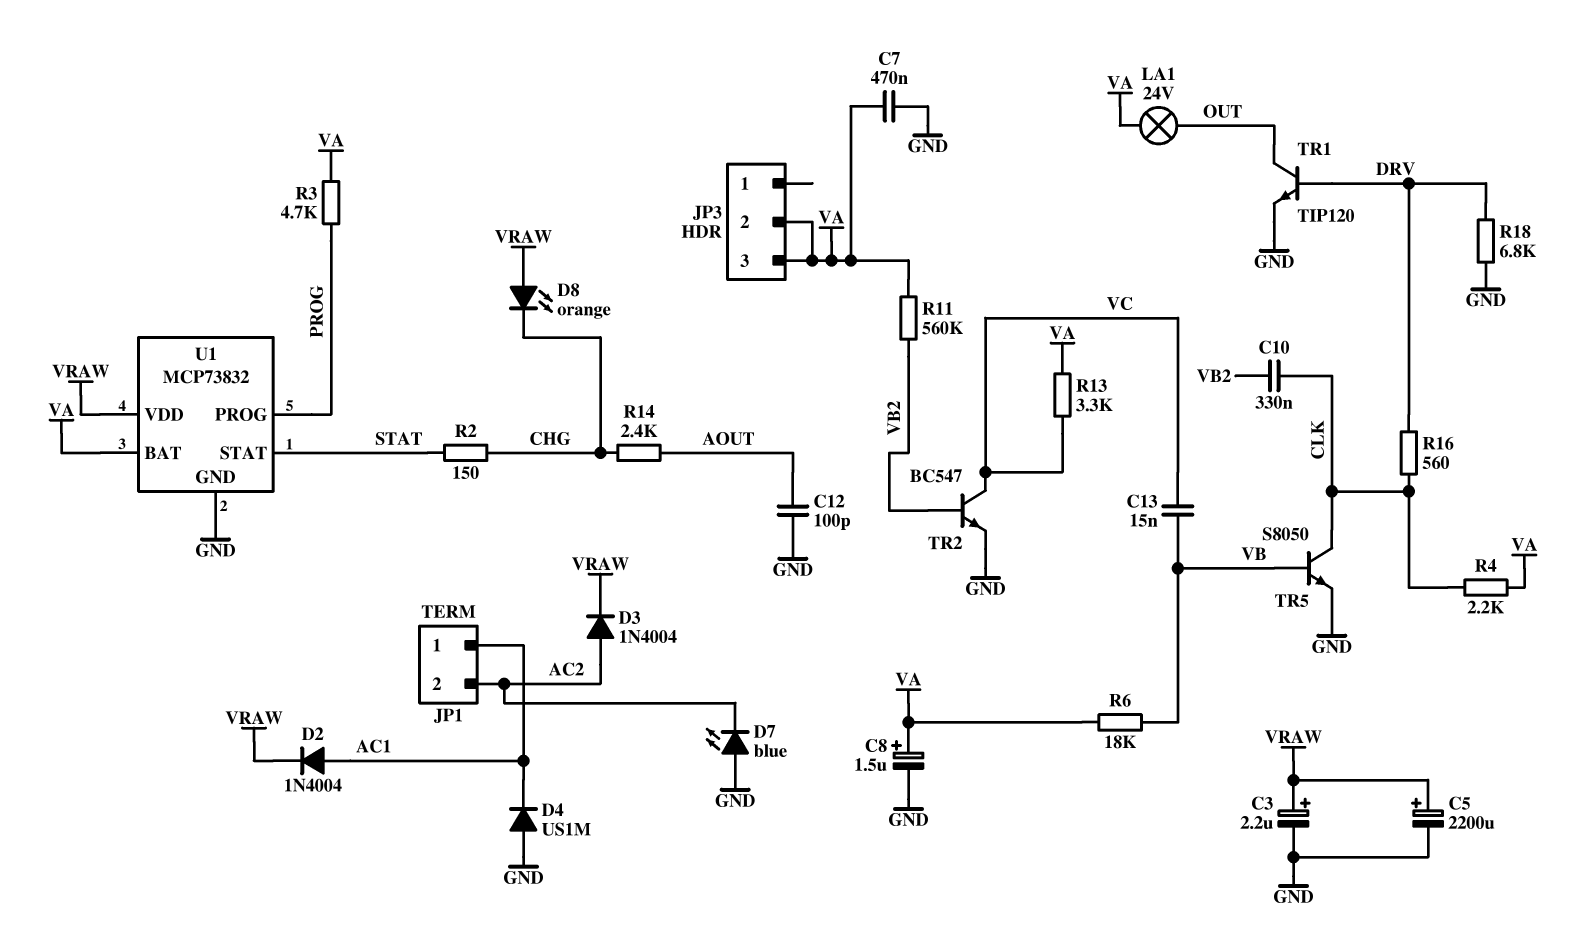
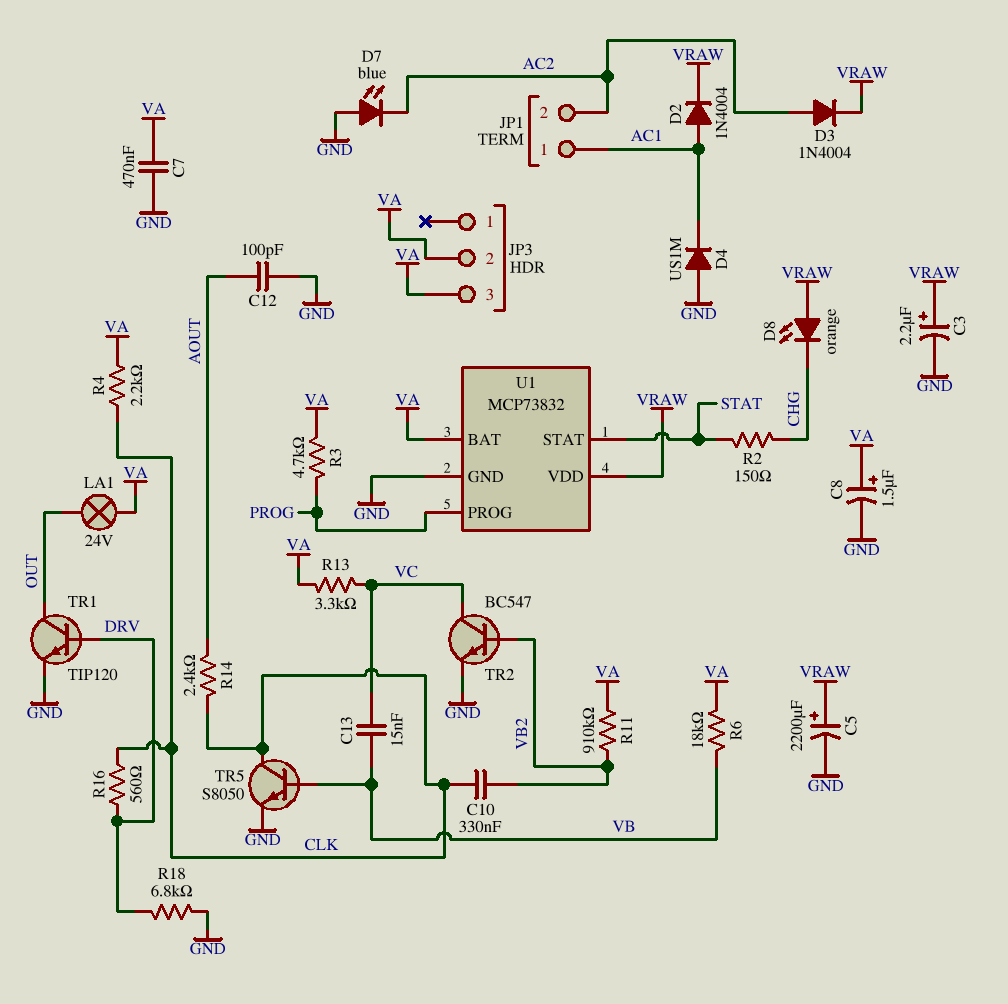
R11: 560k (VA, VB2) -> 910k (VA, VB2)
R14: 2.4k (AOUT, CHG) -> 2.4k (AOUT, CLK)

